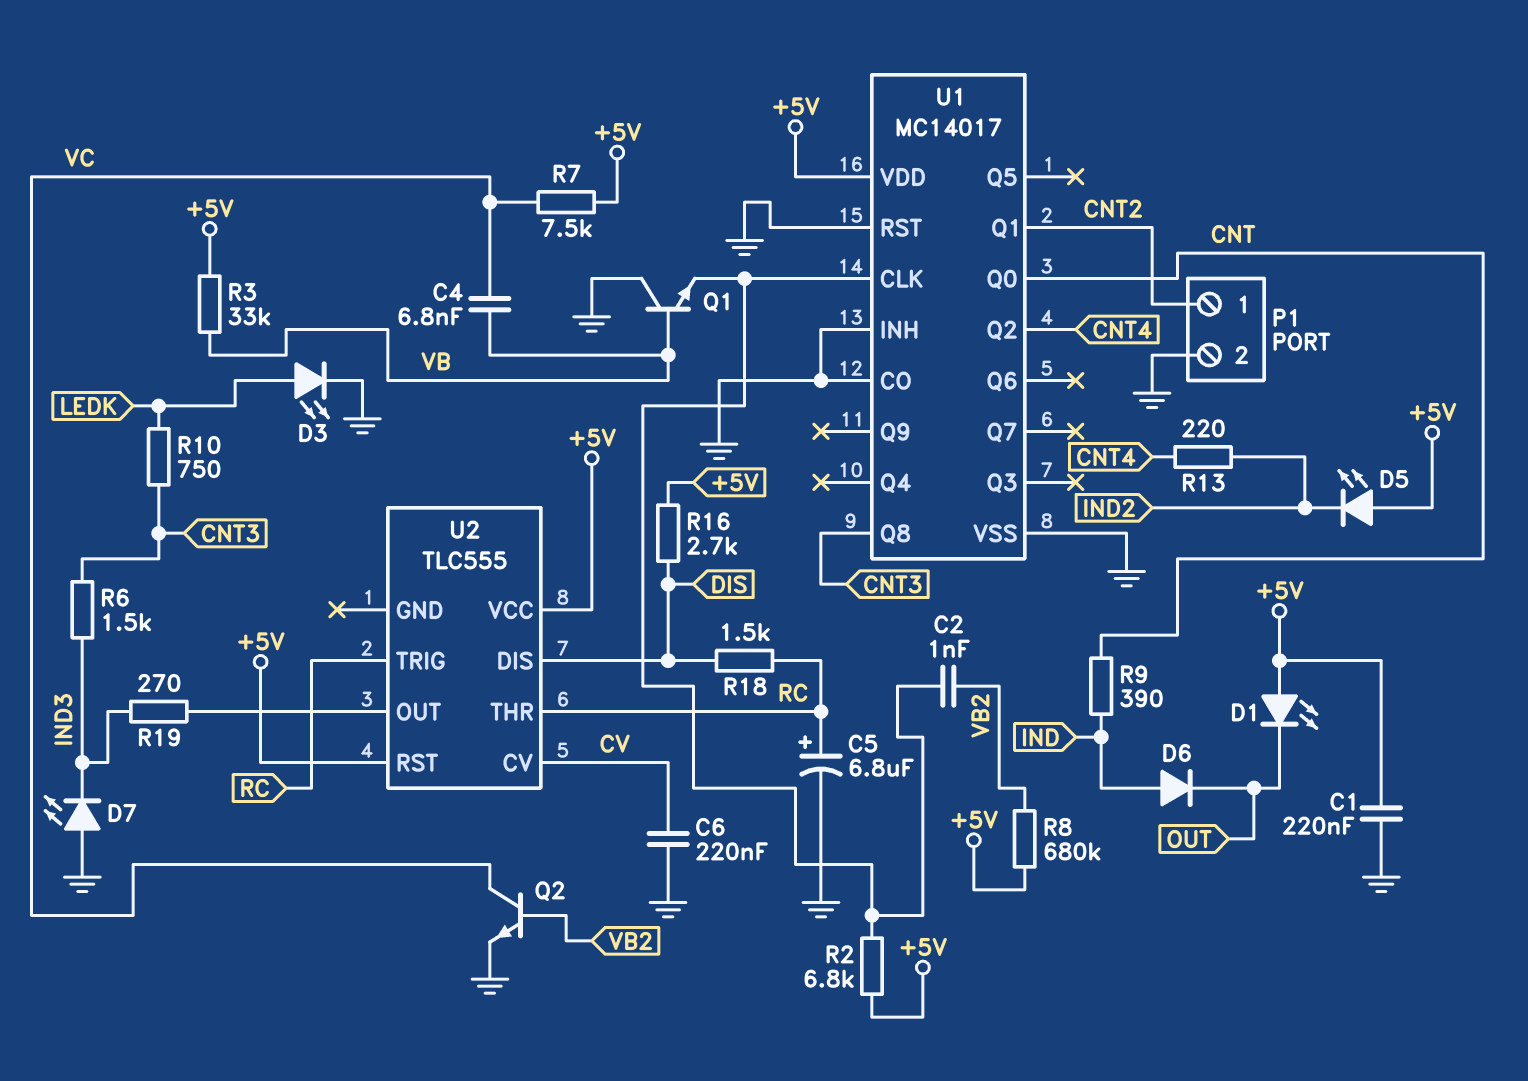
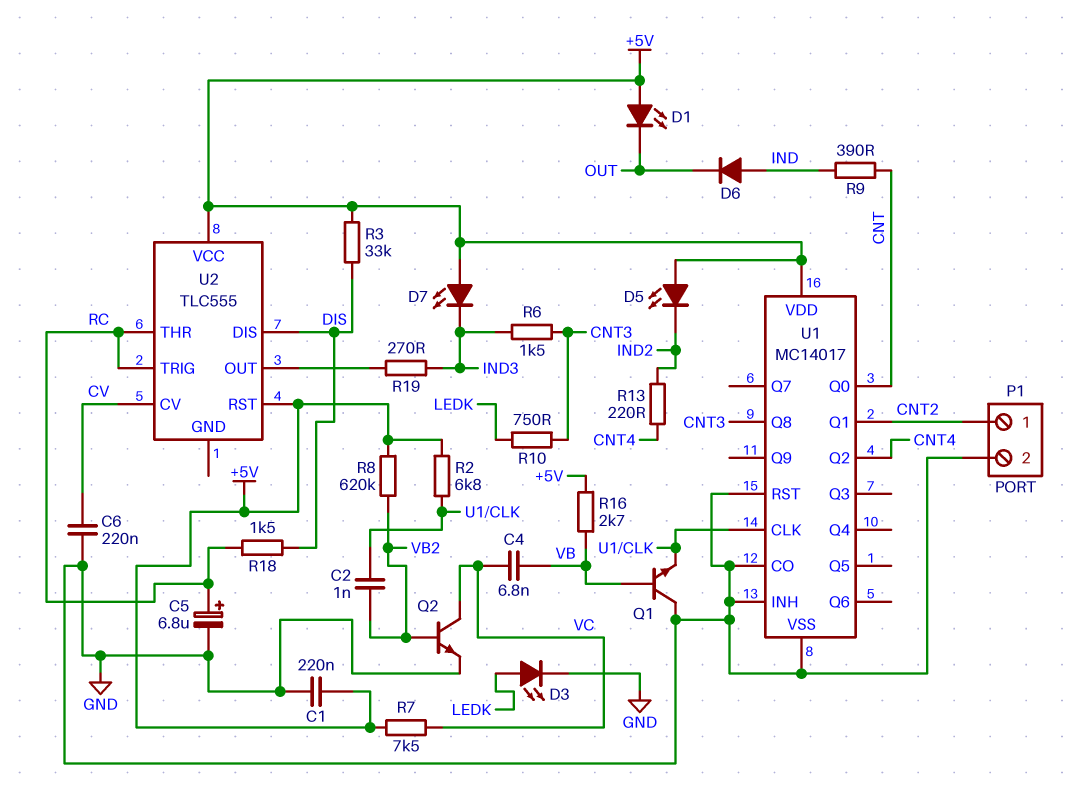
D7: LED (A GND, K IND3) -> LED (A +5V, K IND3)
R3: 33k (+5V, VB) -> 33k (+5V, DIS)
R8: 680k (+5V, VB2) -> 620k (+5V, VB2)
R16: 2.7k (+5V, DIS) -> 2.7k (+5V, VB)

